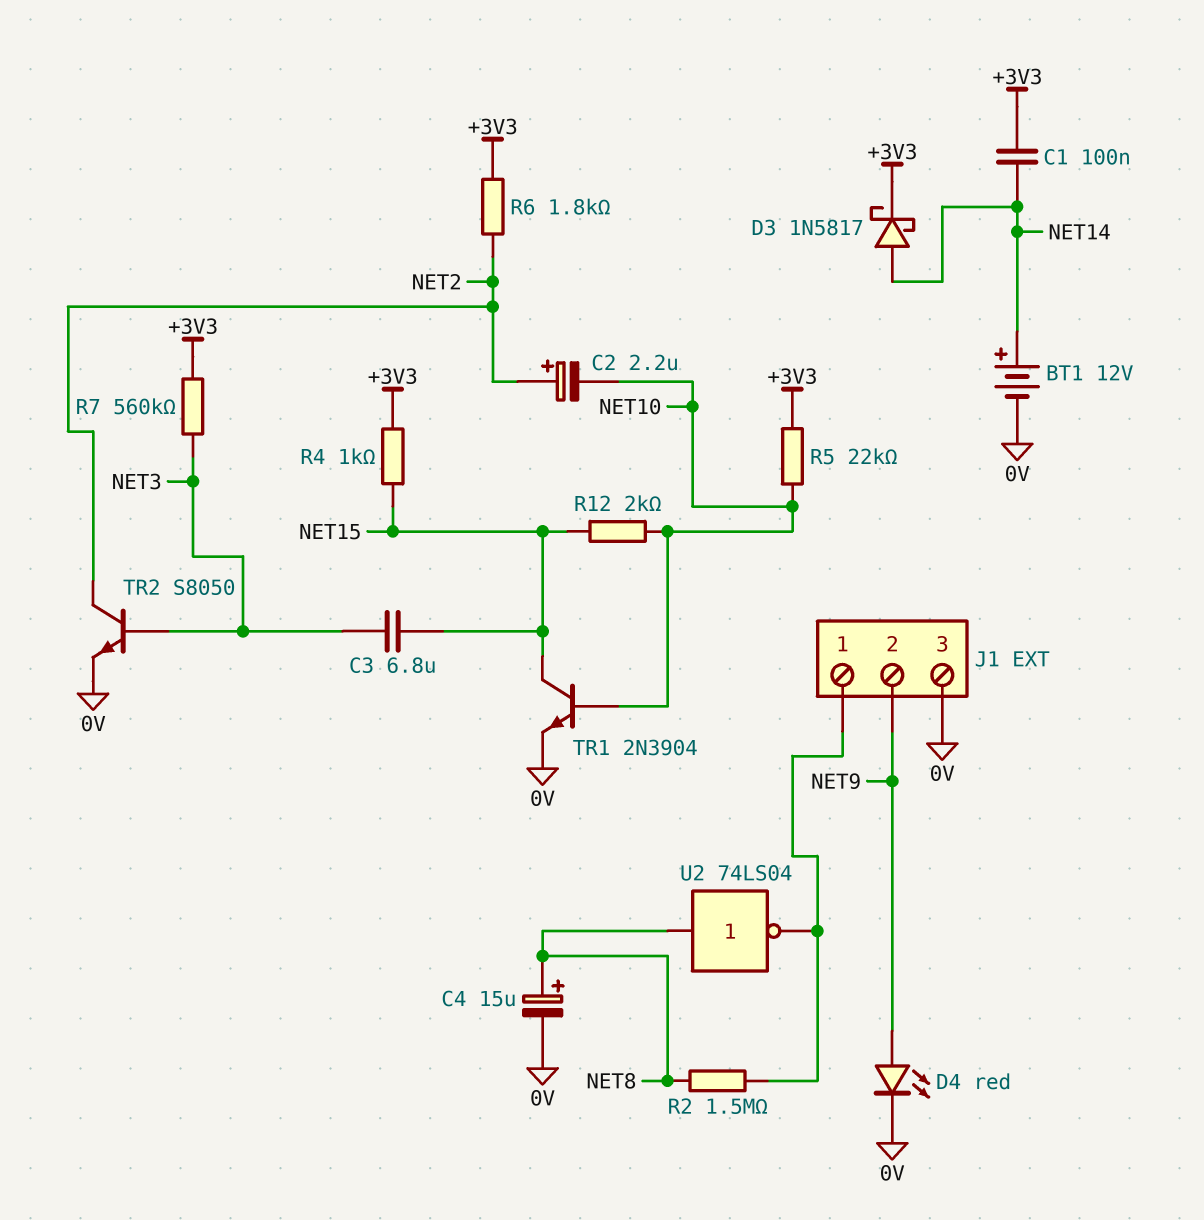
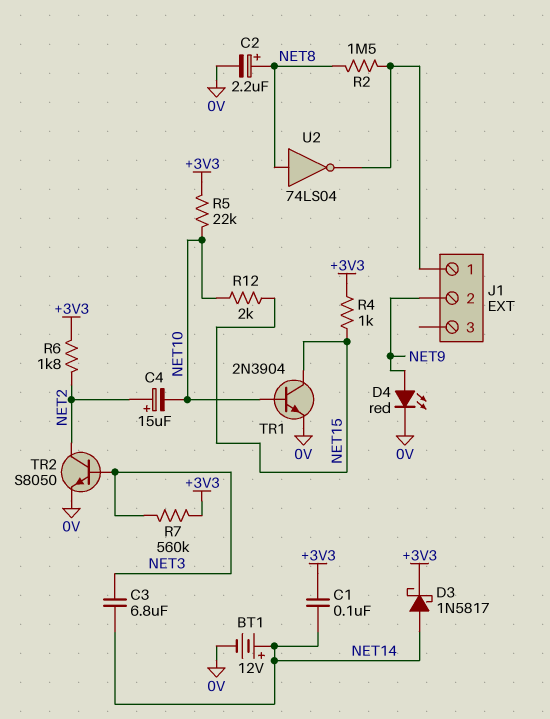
C2: 2.2uF (plus NET2, minus NET10) -> 2.2uF (plus NET8, minus 0V)
C3: 6.8uF (NET3, NET15) -> 6.8uF (NET3, NET14)
C4: 15uF (plus NET8, minus 0V) -> 15uF (plus NET2, minus NET10)
J1 pin 3: 0V -> none

